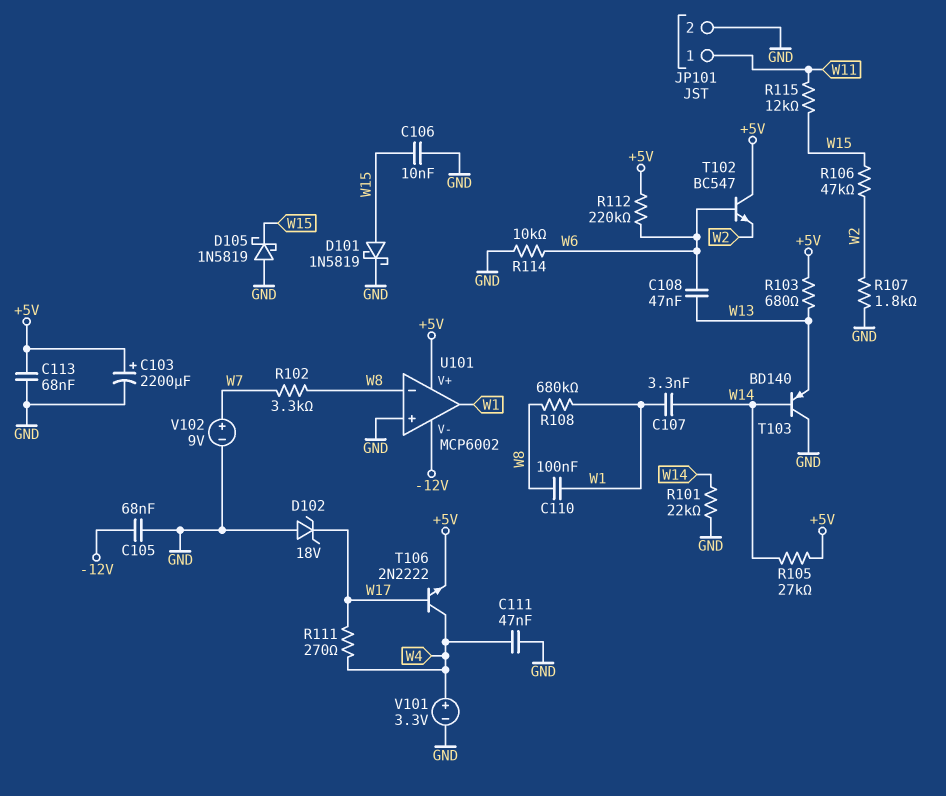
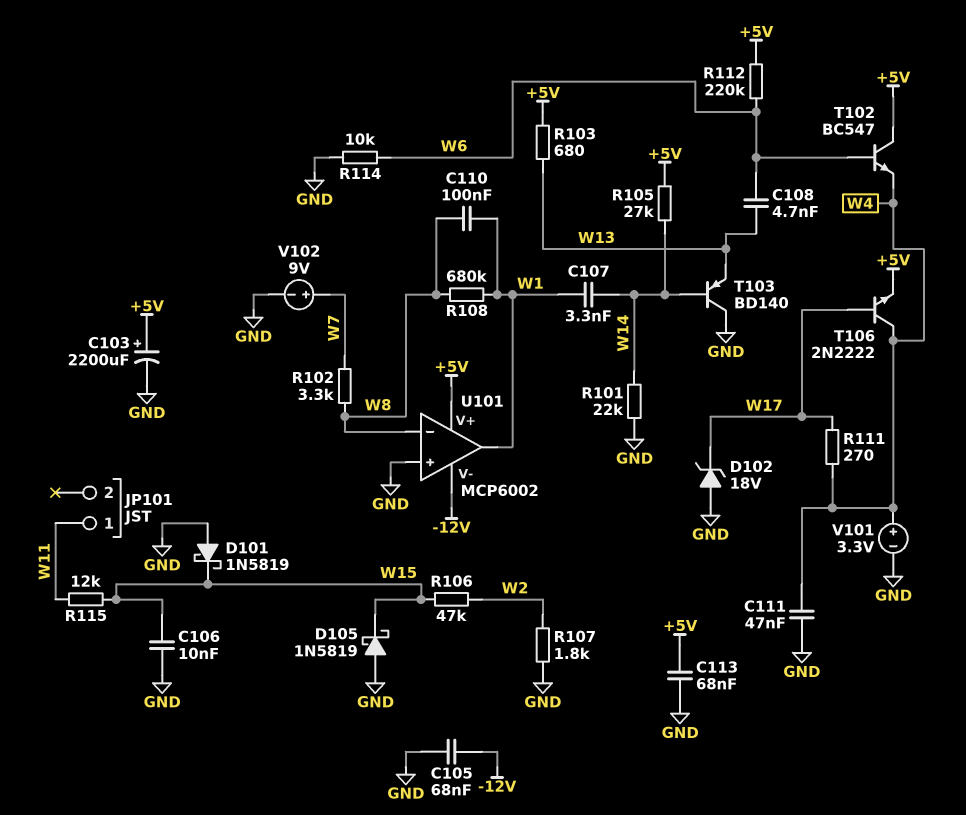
C108: 47nF (W6, W13) -> 4.7nF (W6, W13)
D101: schottky 1N5819 (A W15, K GND) -> schottky 1N5819 (A GND, K W15)
JP101 pin 2: GND -> none
T102: NPN BC547 (B W6, C +5V, E W2) -> NPN BC547 (B W6, C +5V, E W4)

